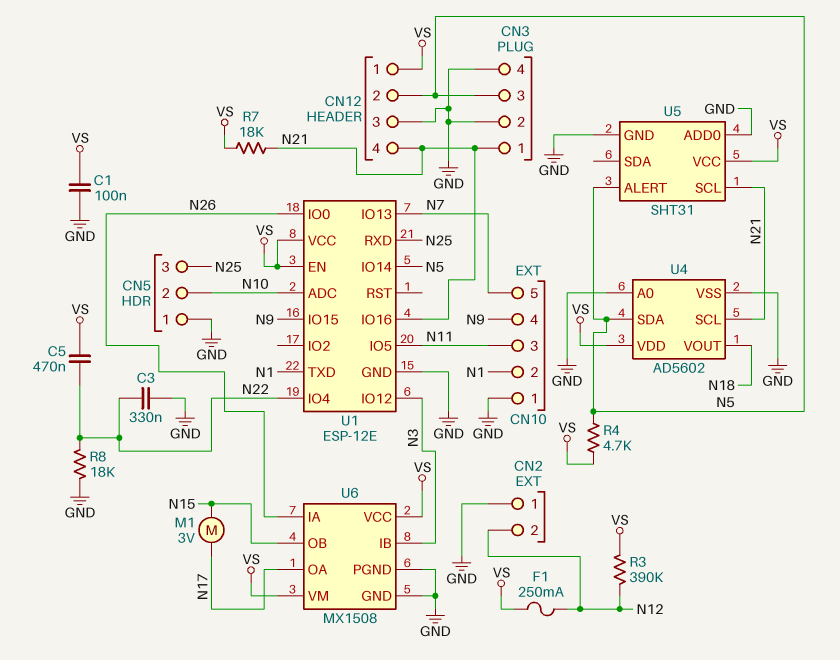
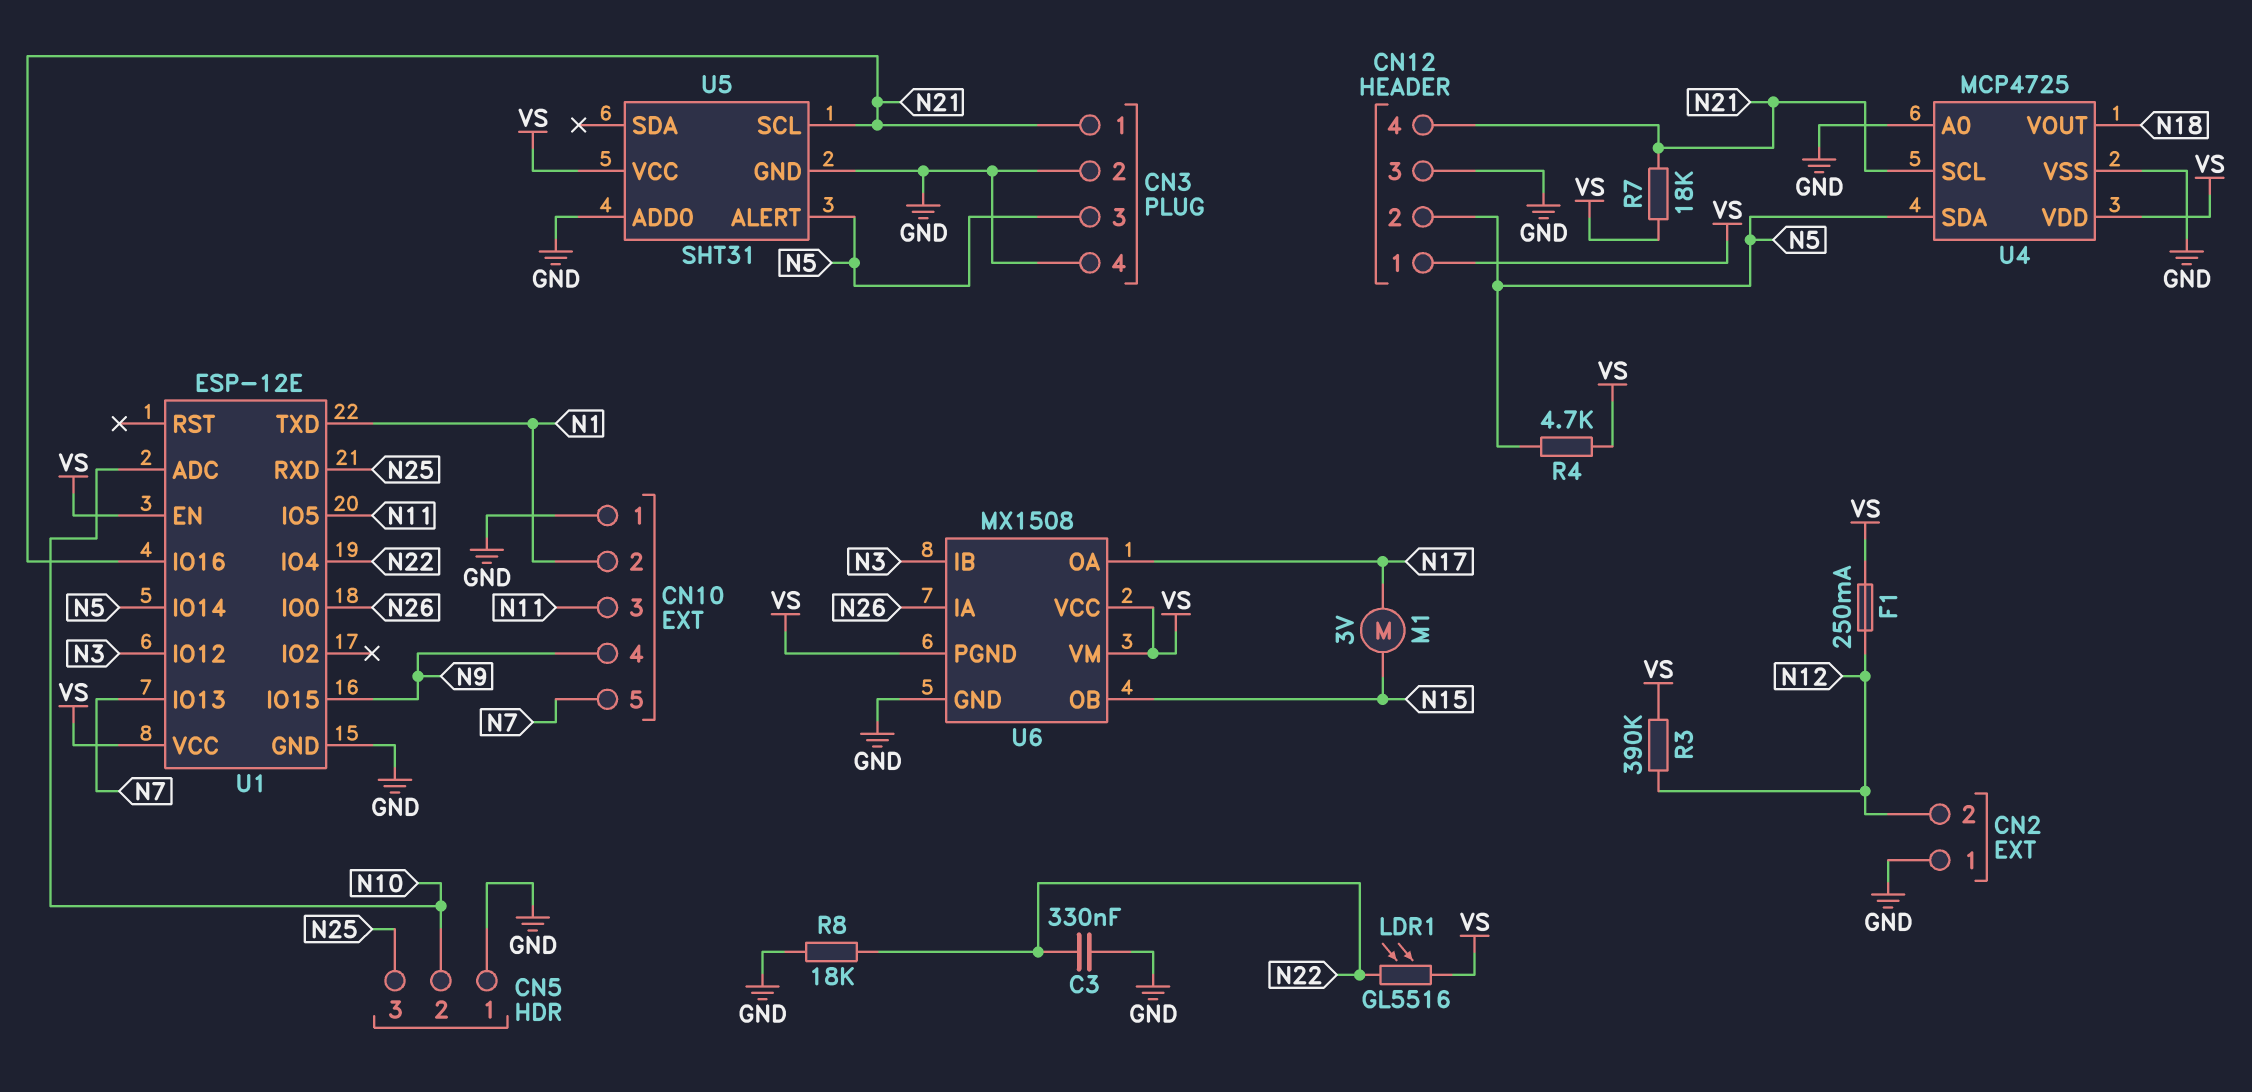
C1: 100nF (GND, VS) -> none
C5: 470nF (N22, VS) -> none
LDR1: none -> GL5516 (N22, VS)
U4: AD5602 -> MCP4725
U6 pin PGND: GND -> VS

